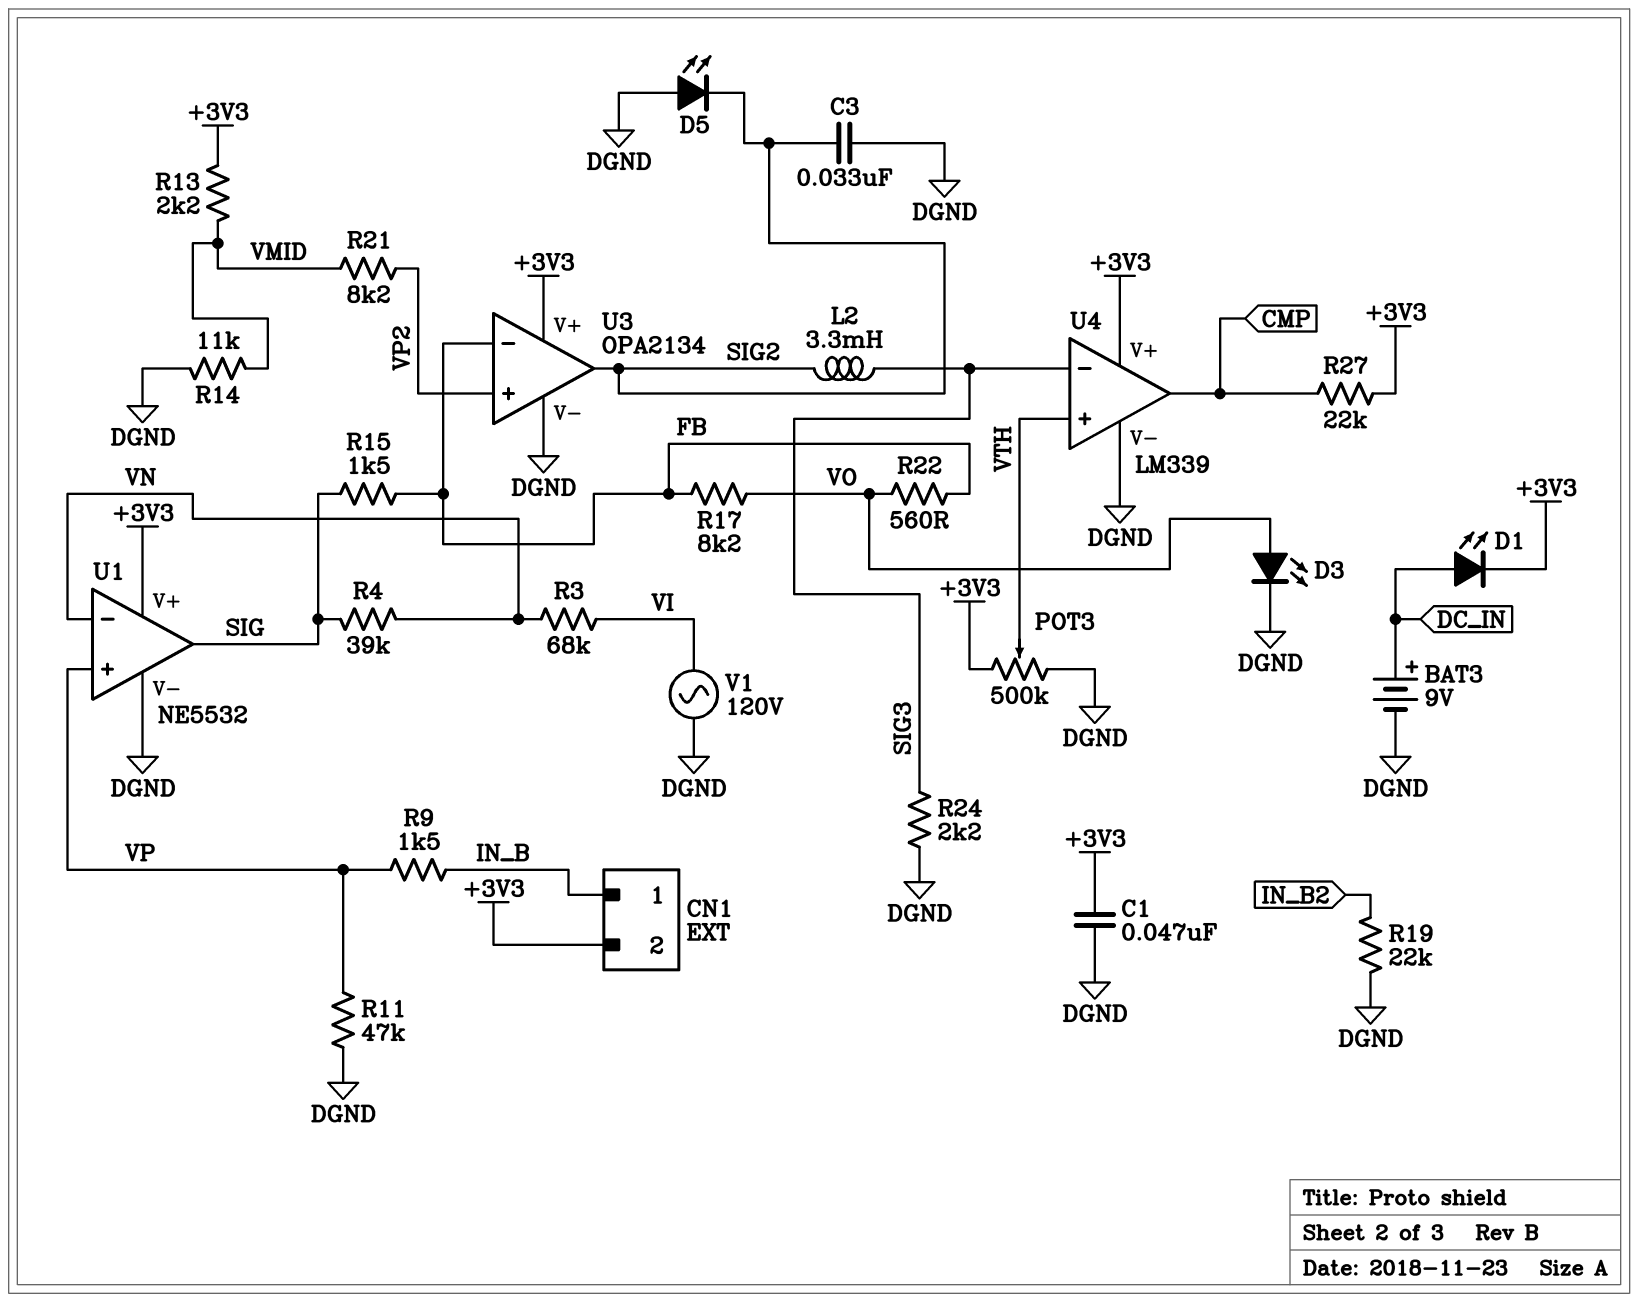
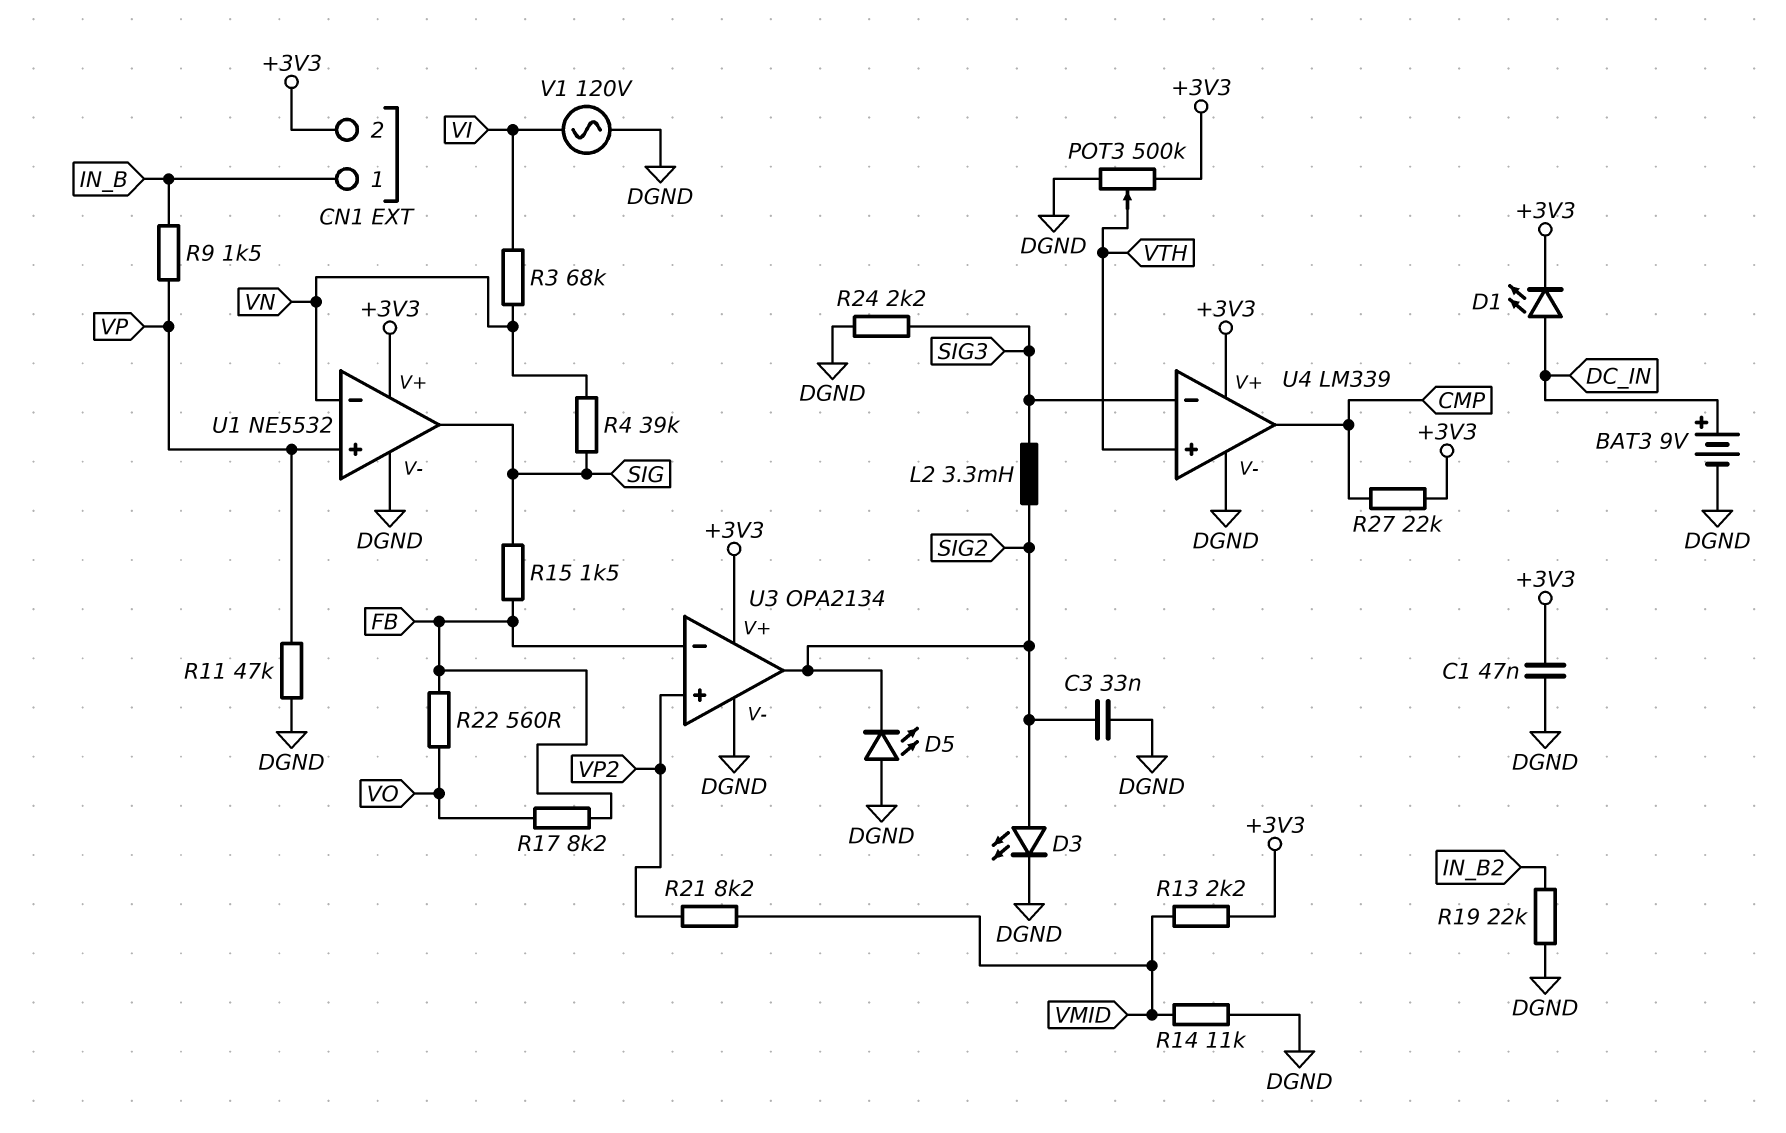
D3: LED (A VO, K DGND) -> LED (A SIG2, K DGND)

